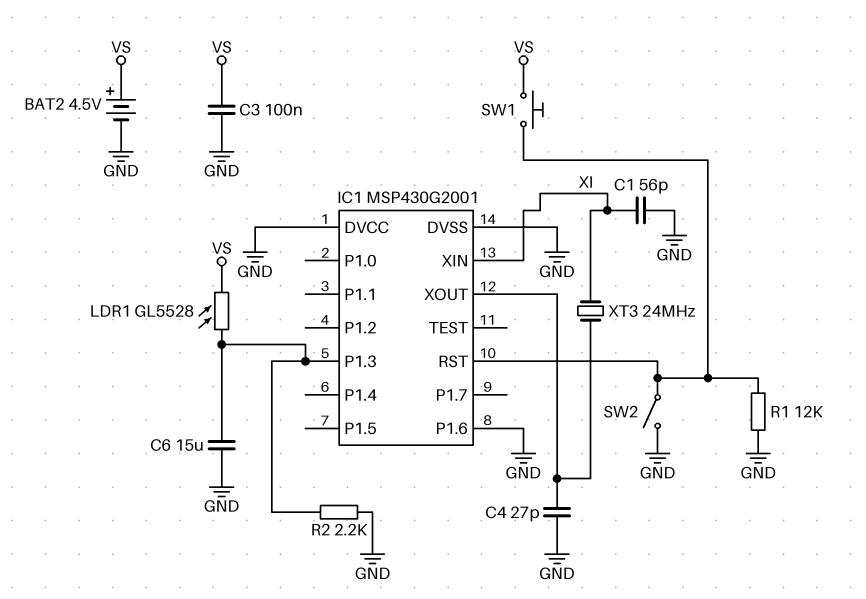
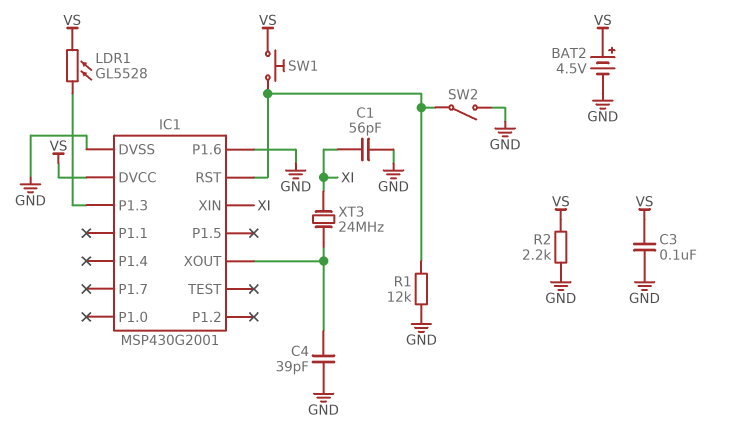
C4: 27pF (GND, IC1/XOUT) -> 39pF (GND, IC1/XOUT)
C6: 15uF (GND, IC1/P1.3) -> none
IC1 pin DVCC: GND -> VS
R2: 2.2k (GND, IC1/P1.3) -> 2.2k (GND, VS)

